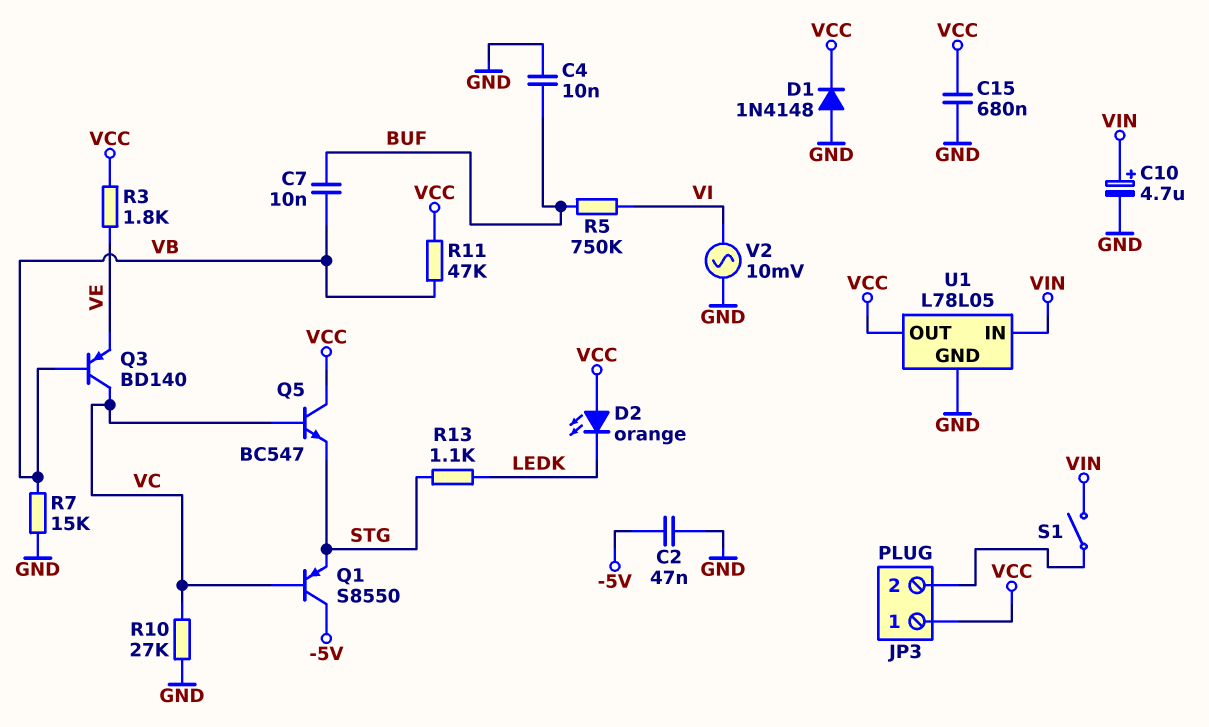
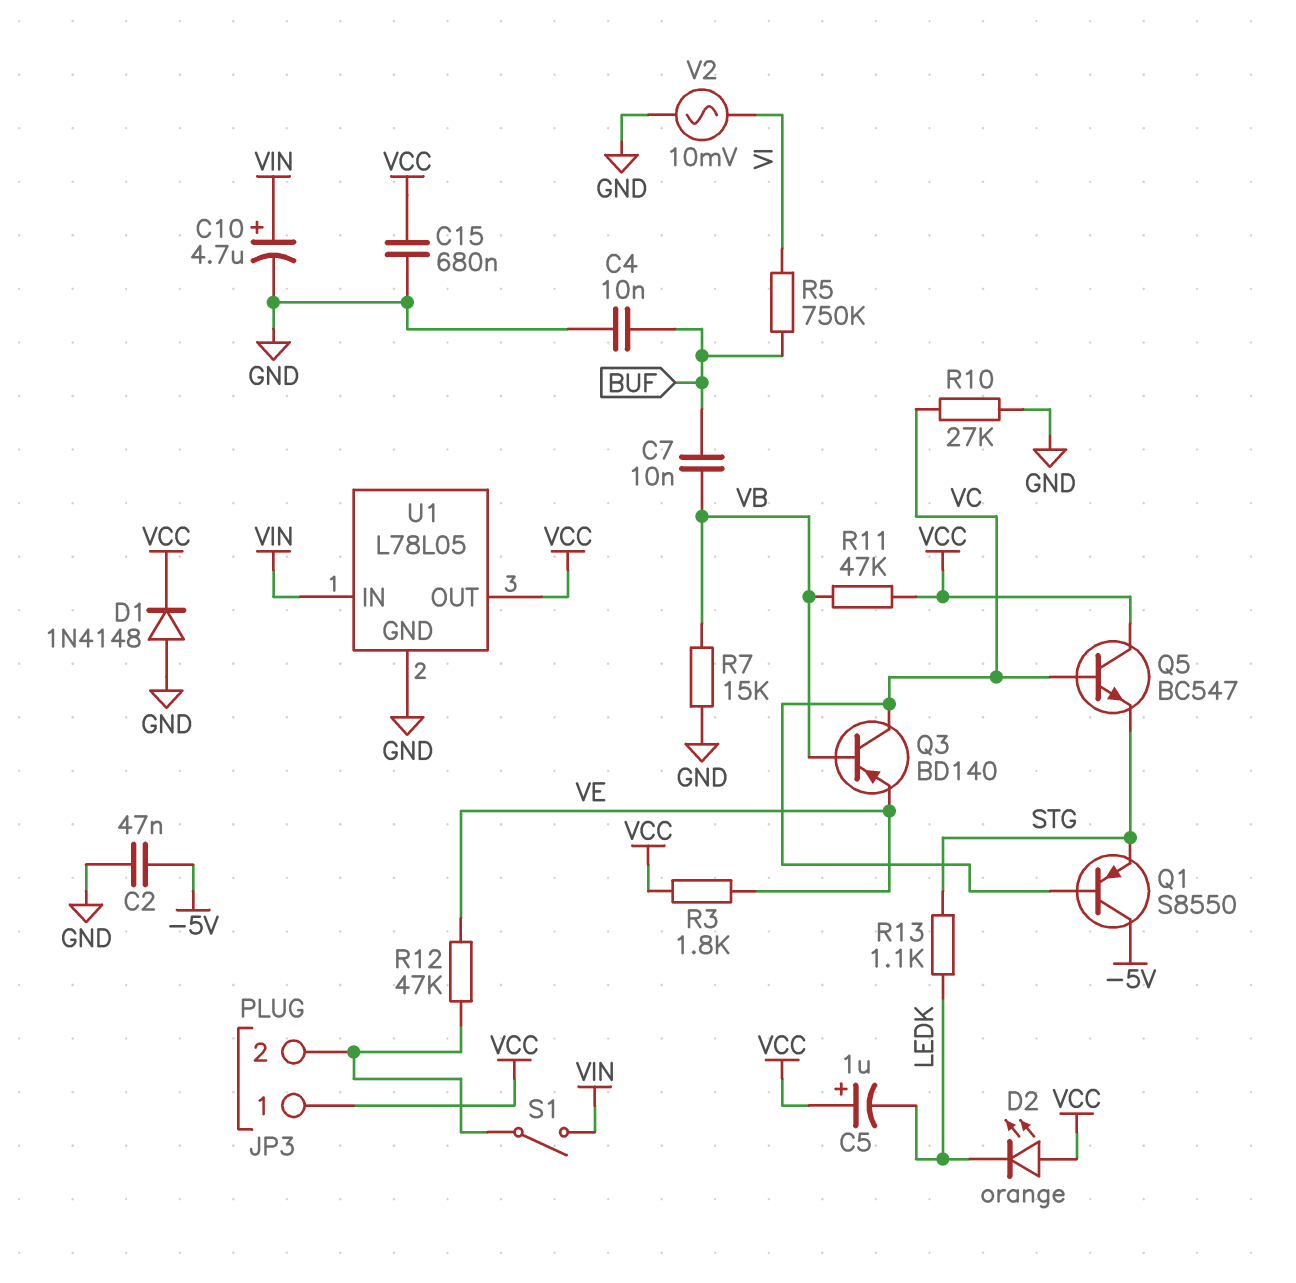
C5: none -> 1uF (plus VCC, minus LEDK)
R12: none -> 47k (JP3/2, VE)

